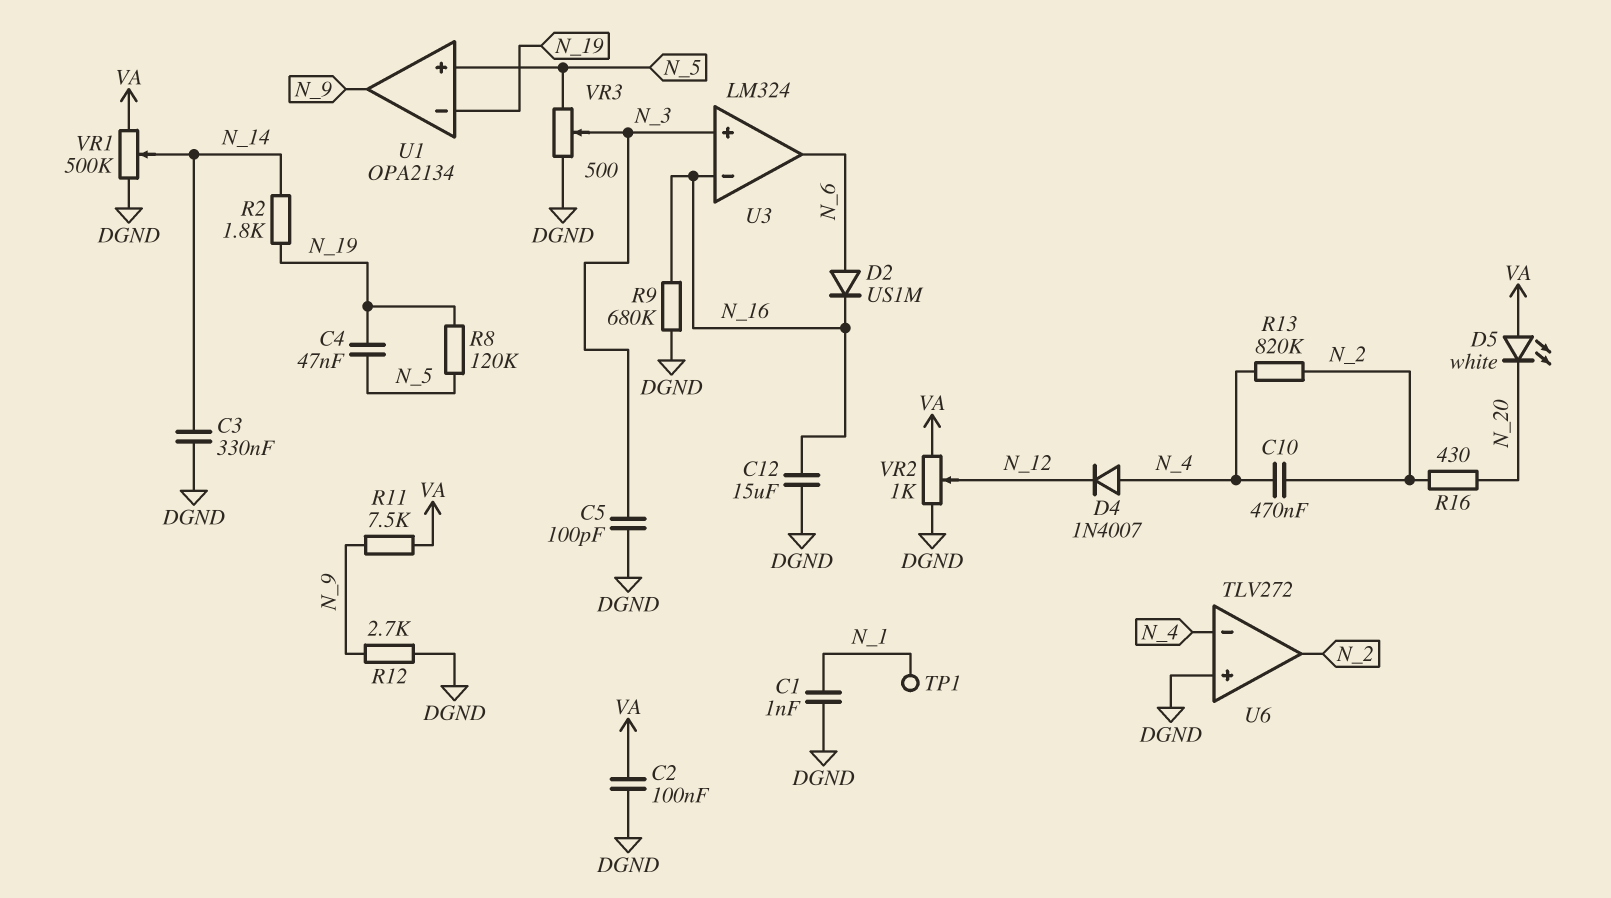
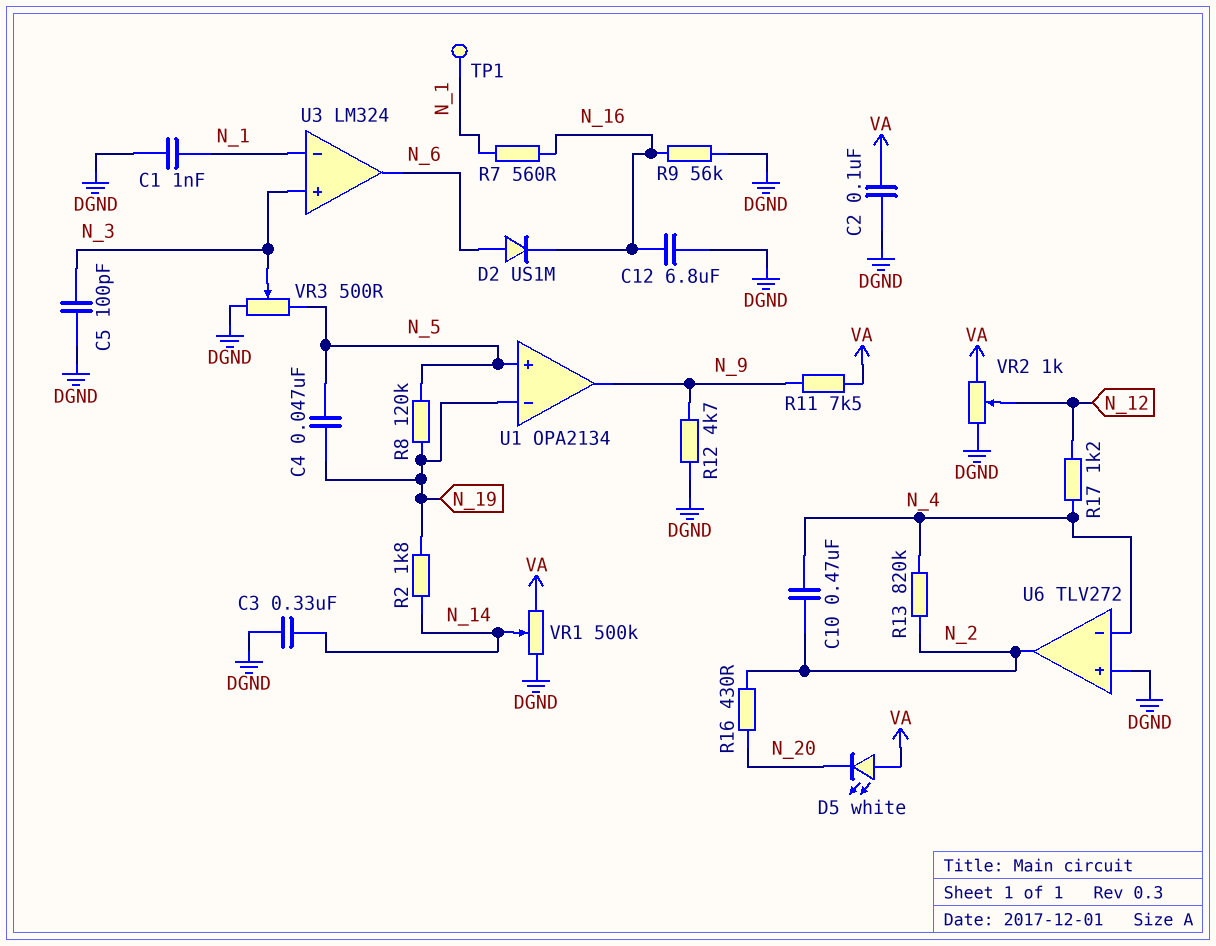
C12: 15uF (DGND, N_16) -> 6.8uF (DGND, N_16)
D4: diode 1N4007 (A N_4, K N_12) -> none
R7: none -> 560 (N_1, N_16)
R9: 680k (DGND, N_16) -> 56k (DGND, N_16)
R12: 2.7k (DGND, N_9) -> 4.7k (DGND, N_9)
R17: none -> 1.2k (N_4, N_12)
U3 pin in-: N_16 -> N_1

